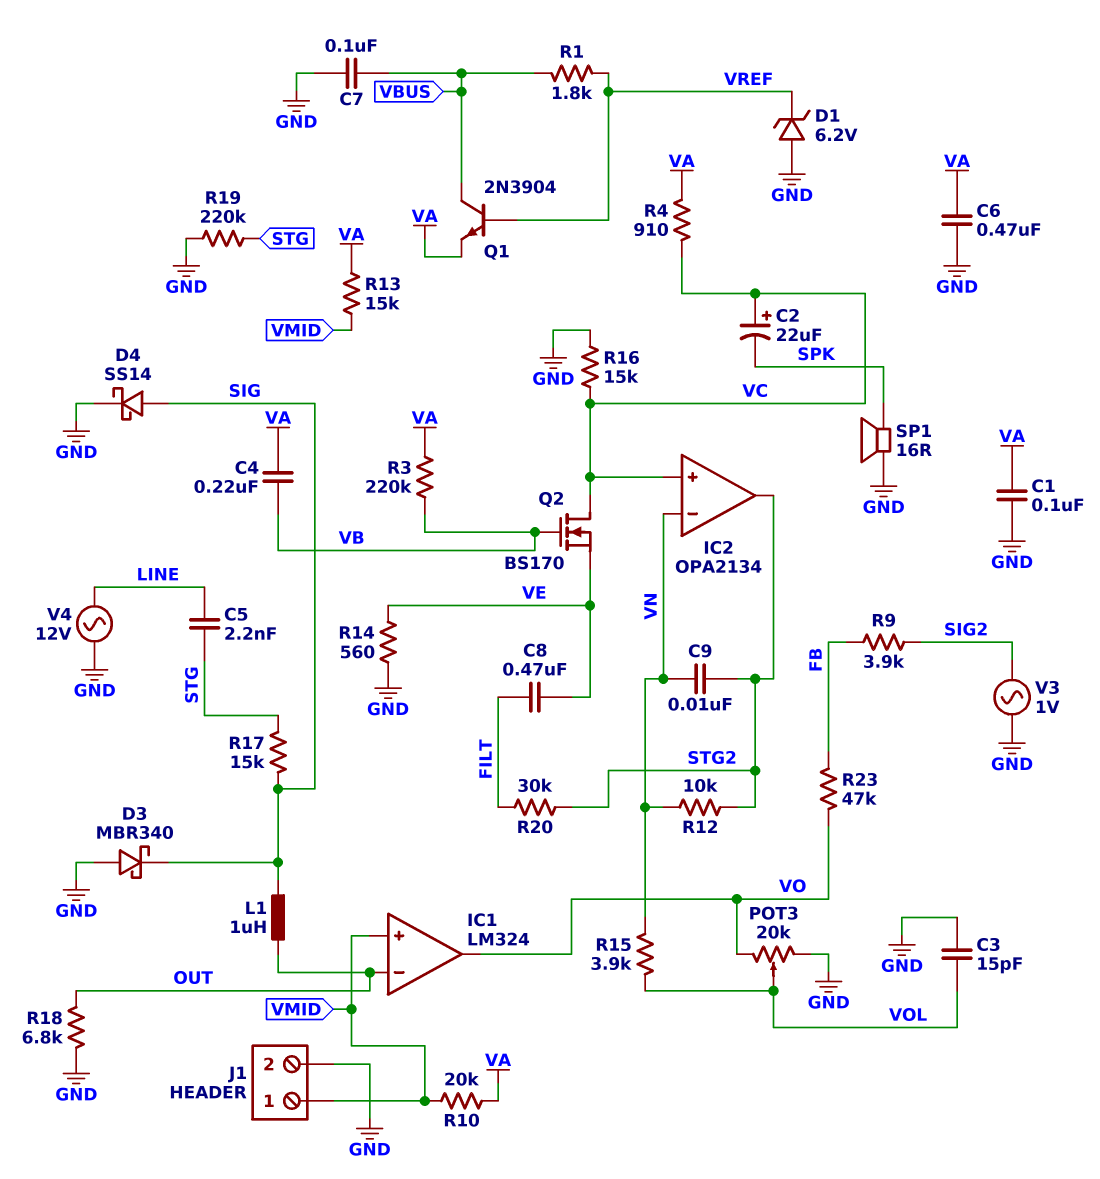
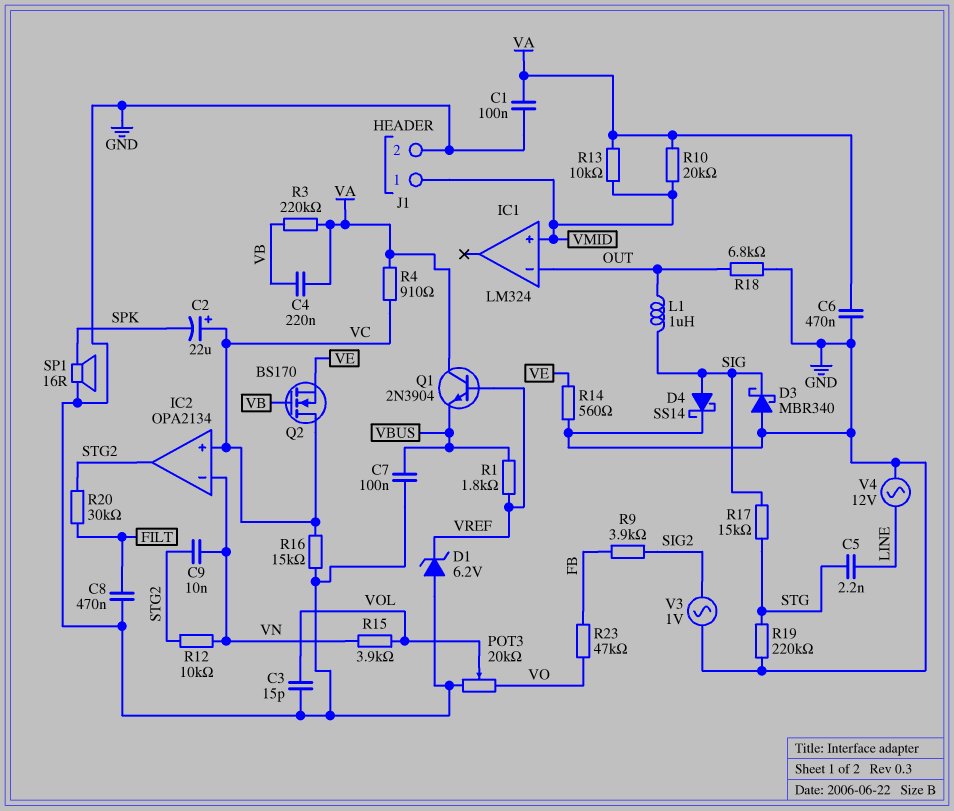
C8: 470nF (FILT, VE) -> 470nF (FILT, GND)
IC1 pin out: VO -> none
Q1: NPN 2N3904 (B VREF, C VBUS, E VA) -> NPN 2N3904 (B VREF, C VA, E VBUS)
R13: 15k (VA, VMID) -> 10k (VA, VMID)

